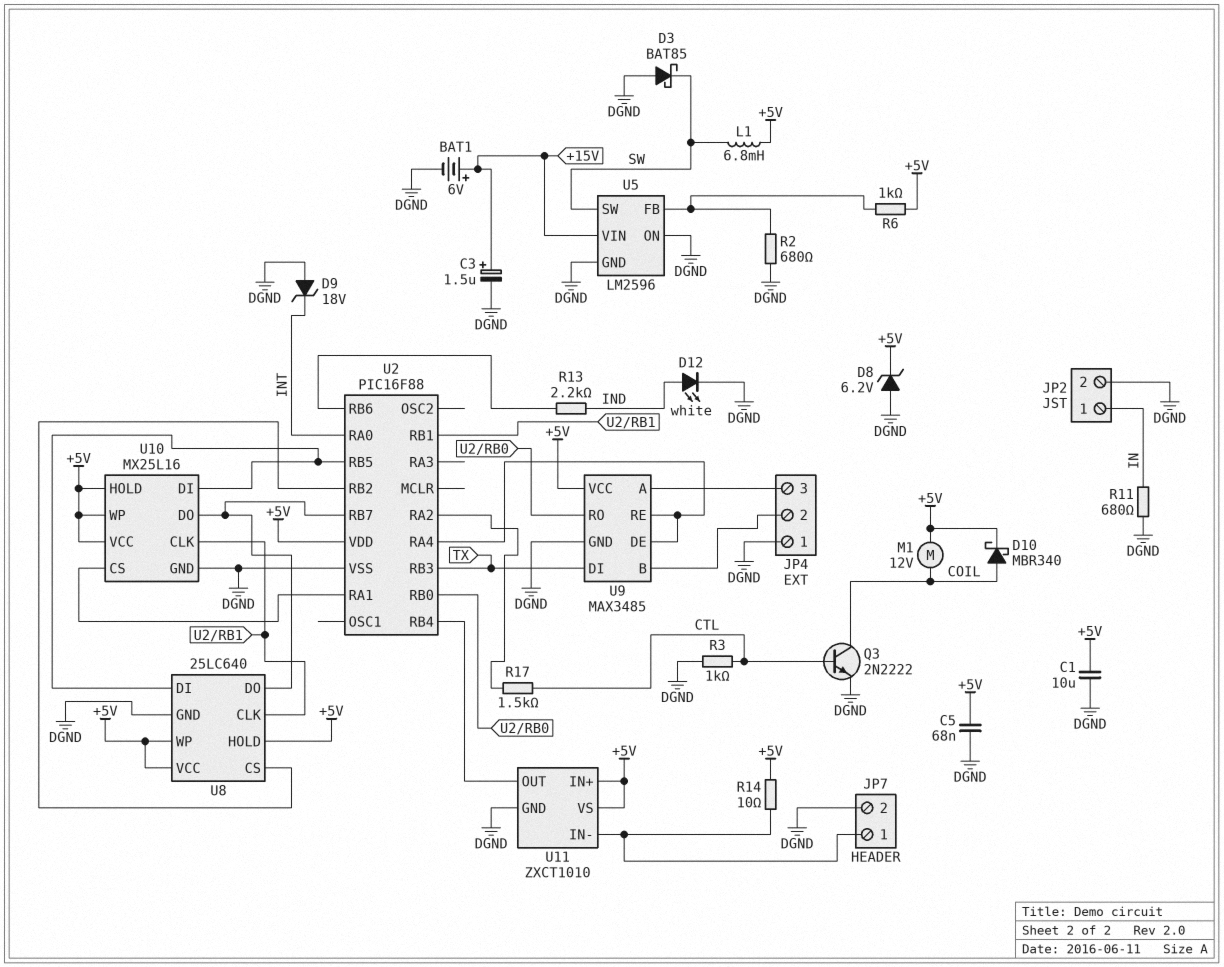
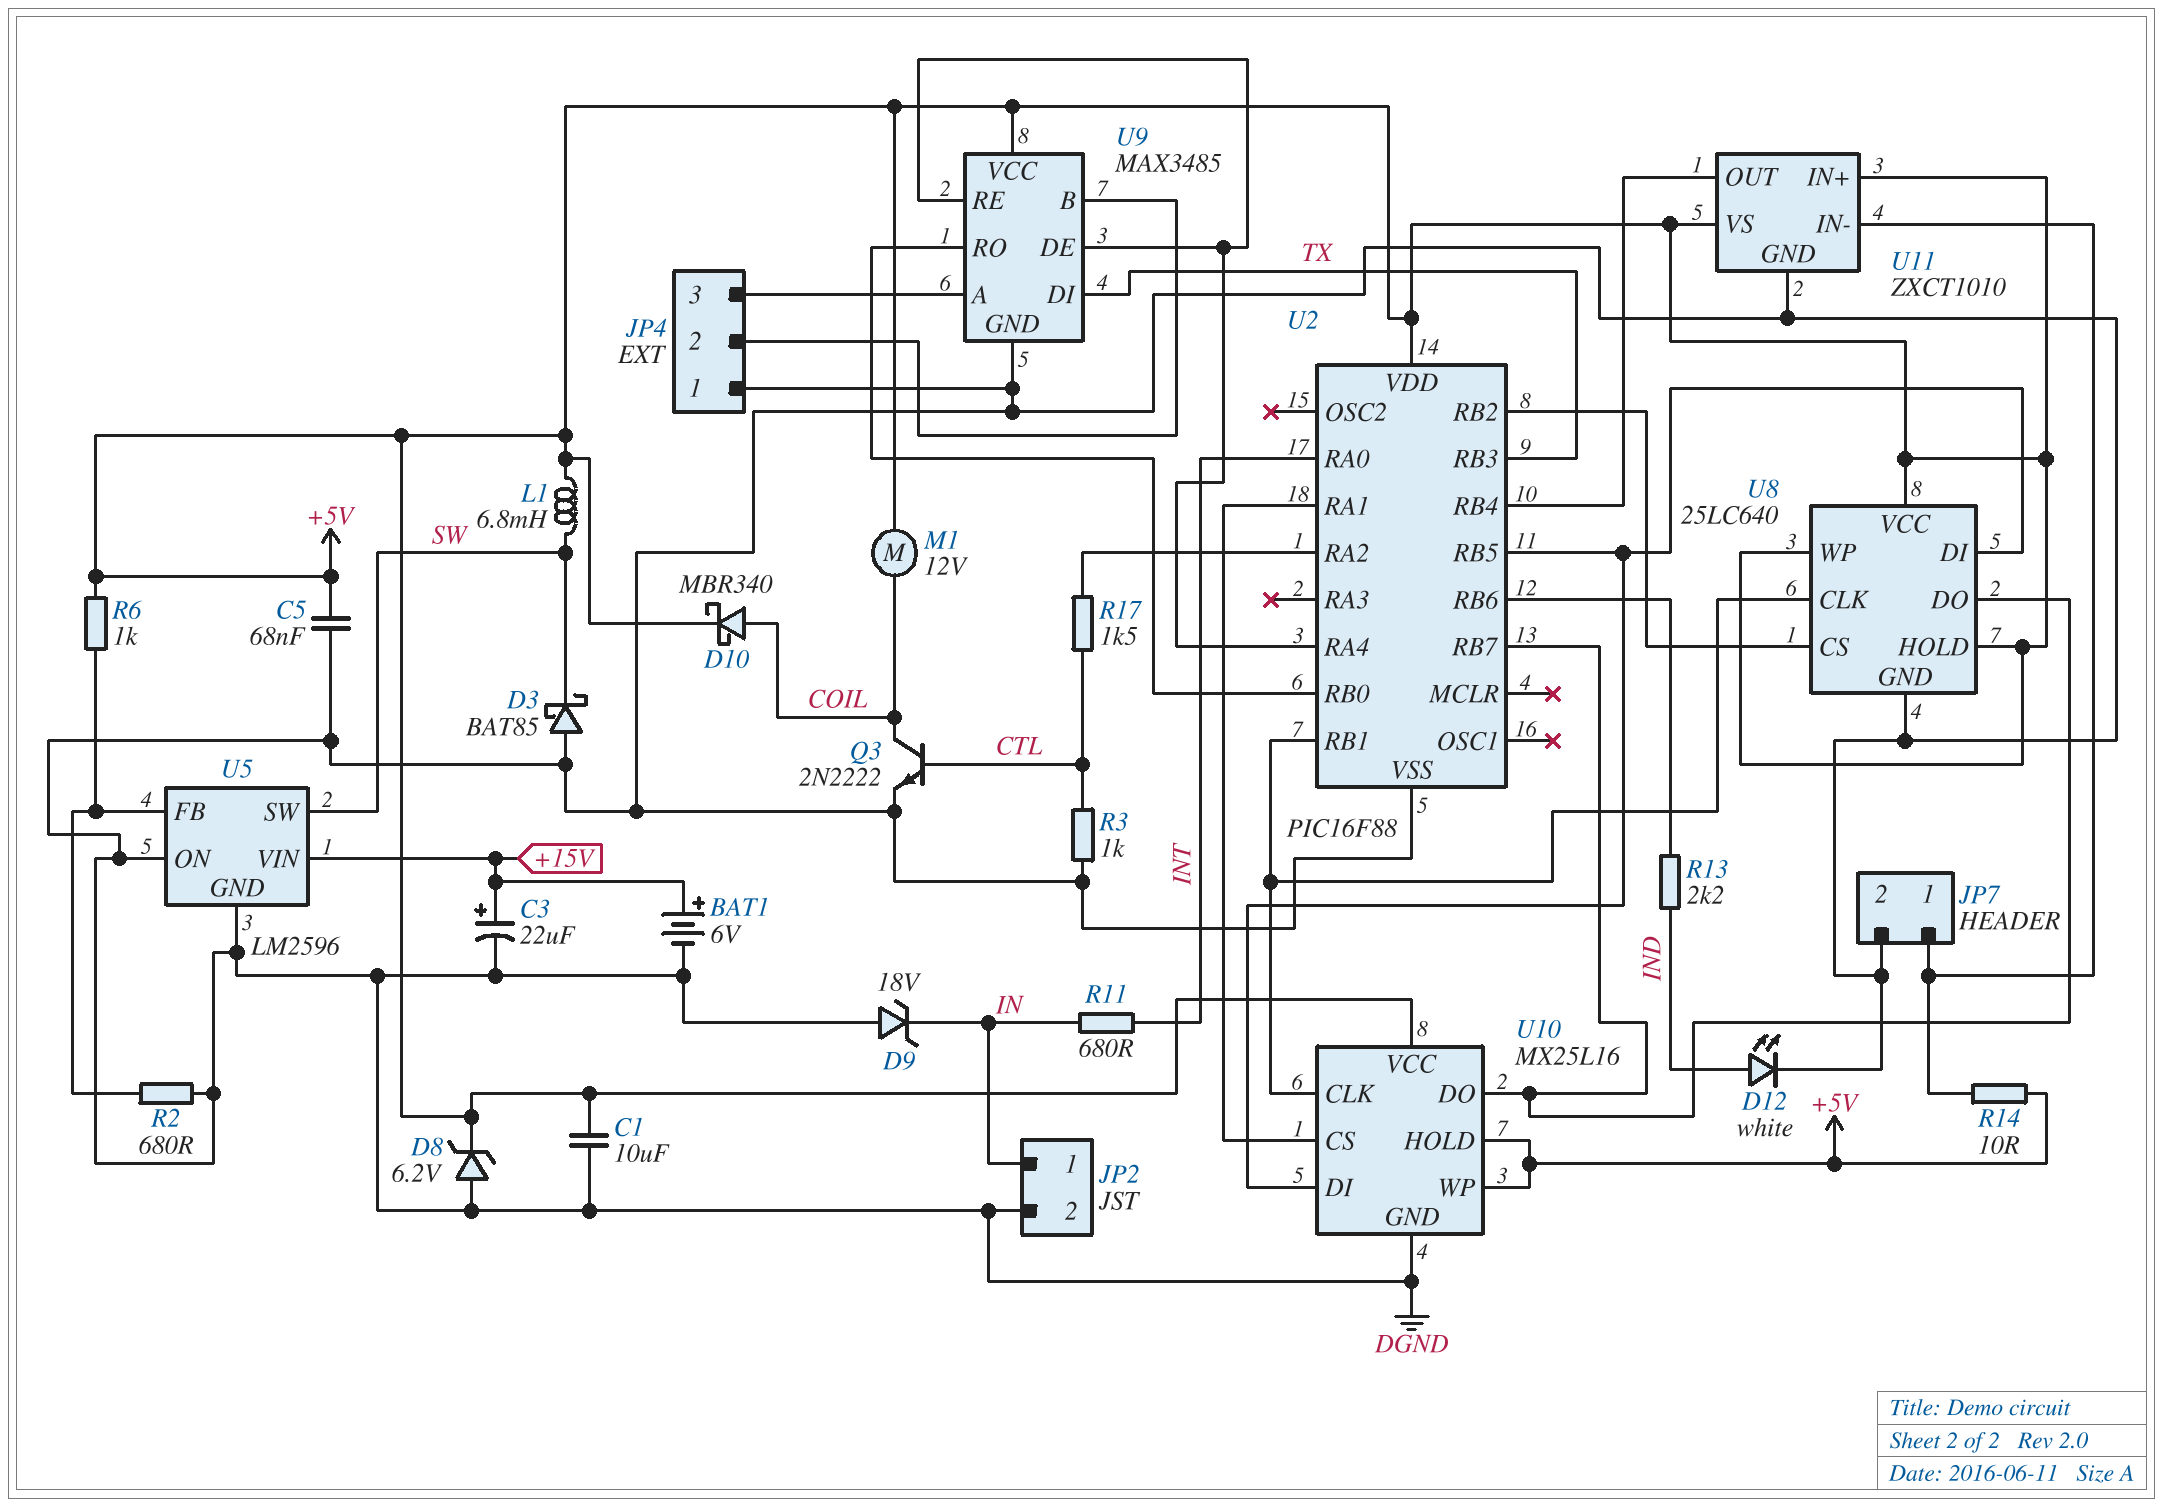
C3: 1.5uF (plus +15V, minus DGND) -> 22uF (plus +15V, minus DGND)
D9: zener 18V (A DGND, K INT) -> zener 18V (A DGND, K IN)
R11: 680 (DGND, IN) -> 680 (IN, INT)

